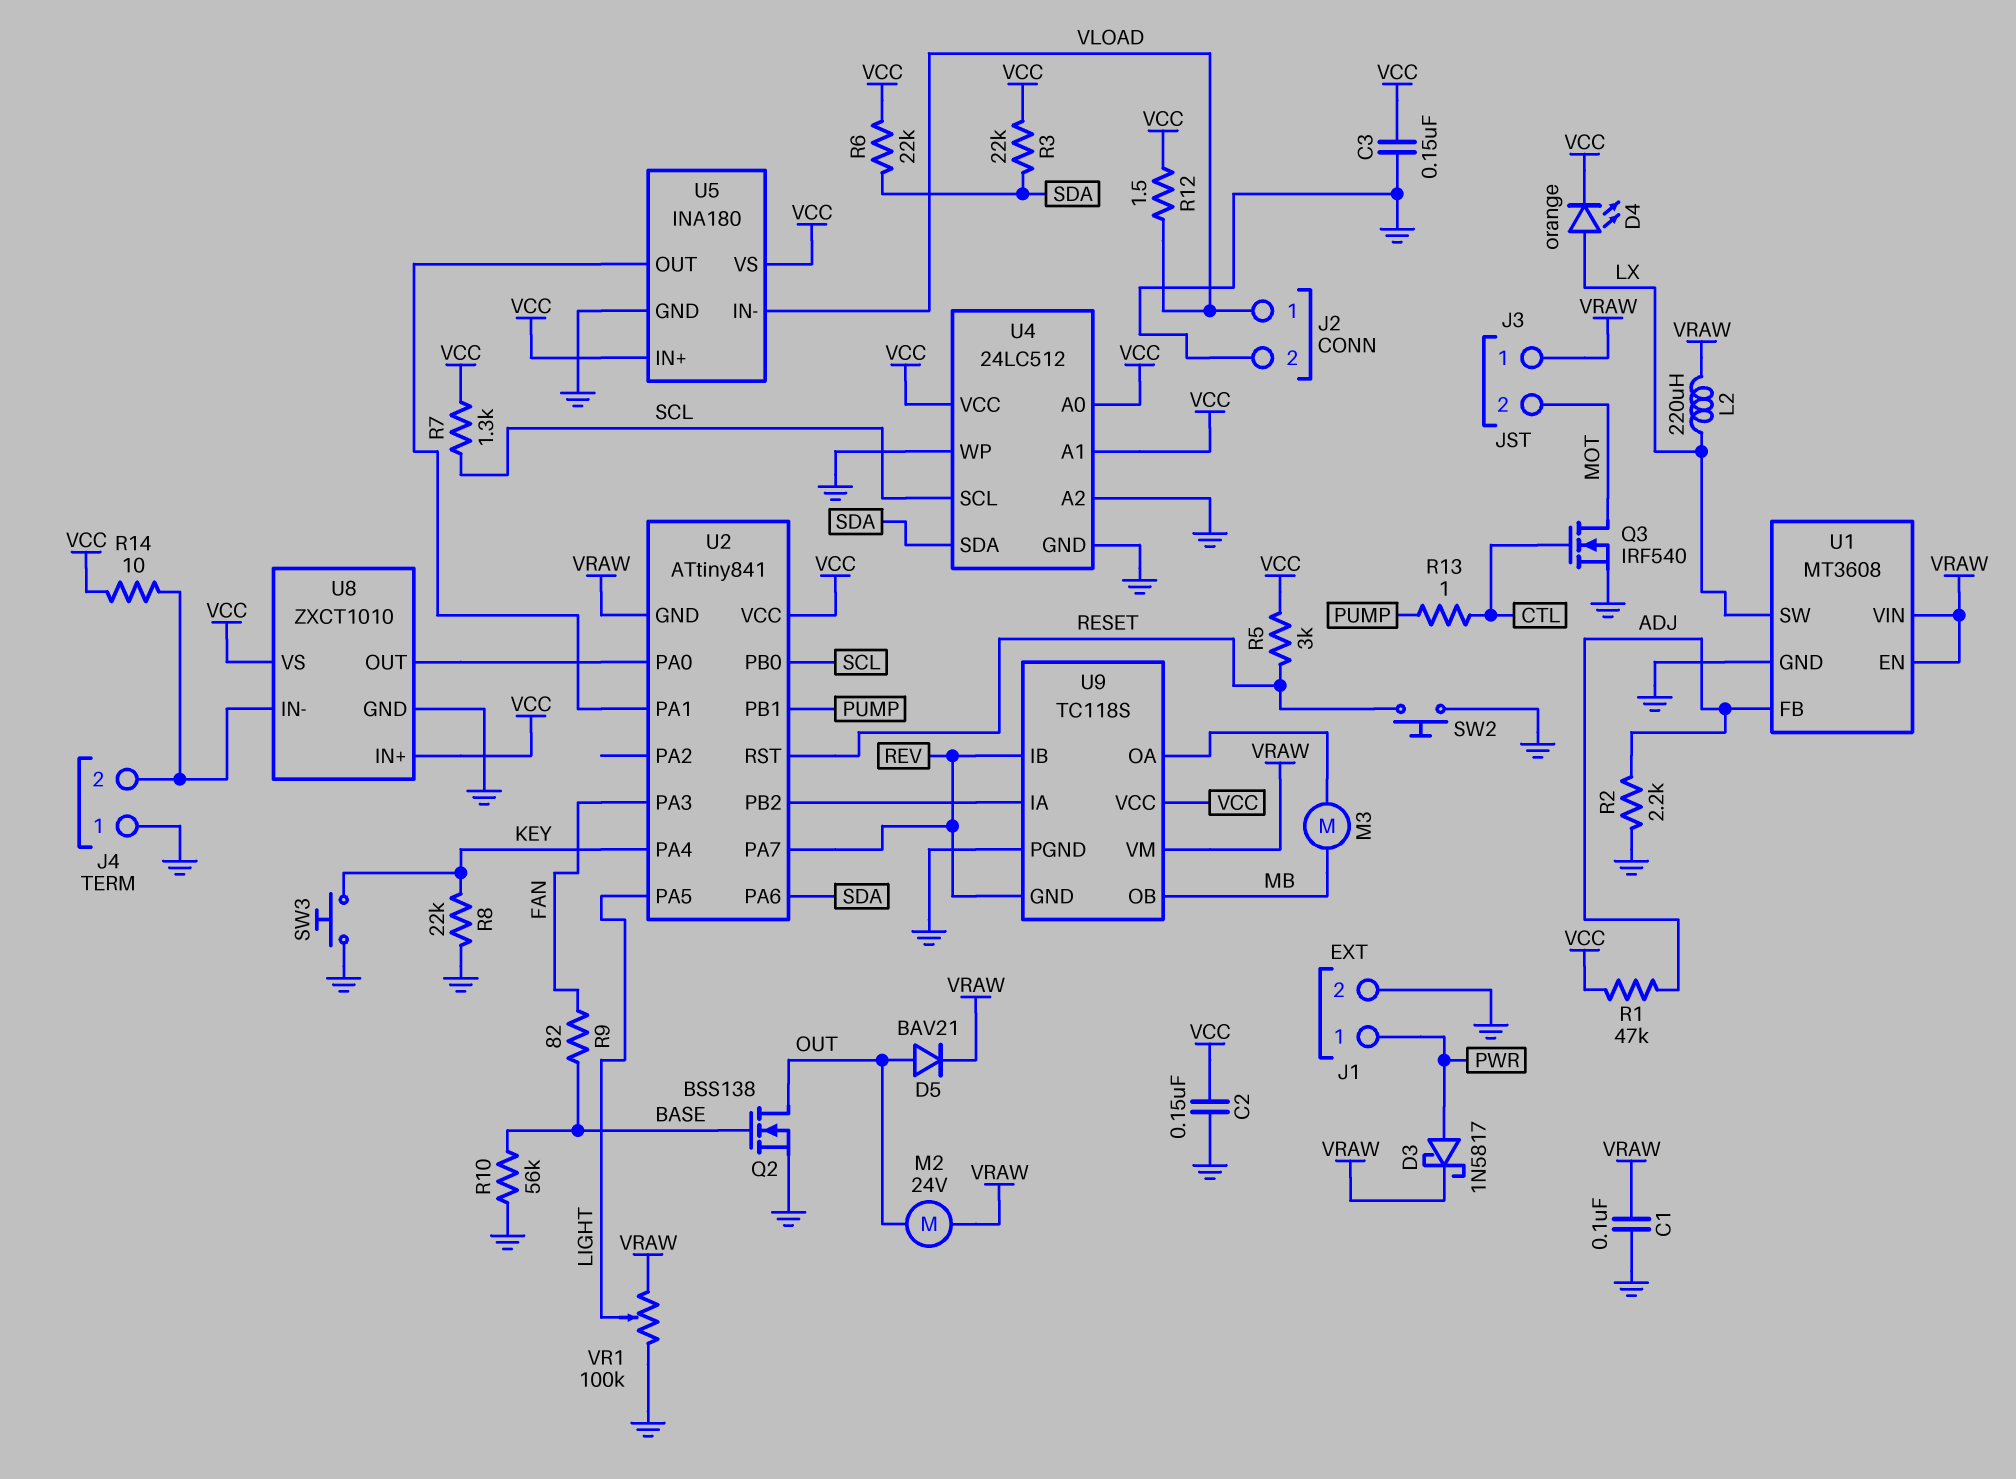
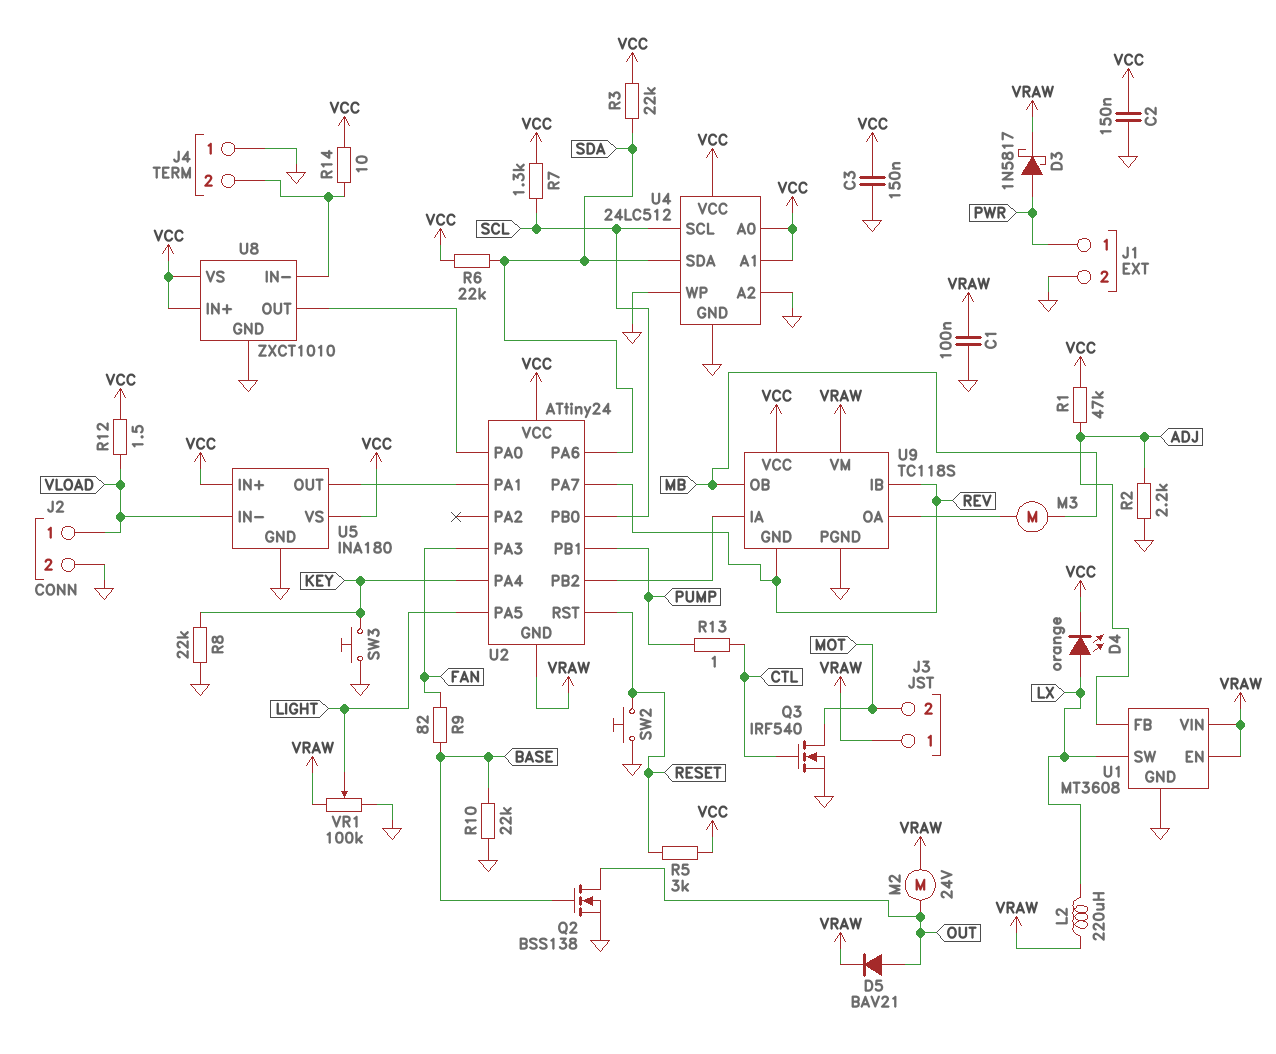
R10: 56k (BASE, GND) -> 22k (BASE, GND)
U2: ATtiny841 -> ATtiny24

